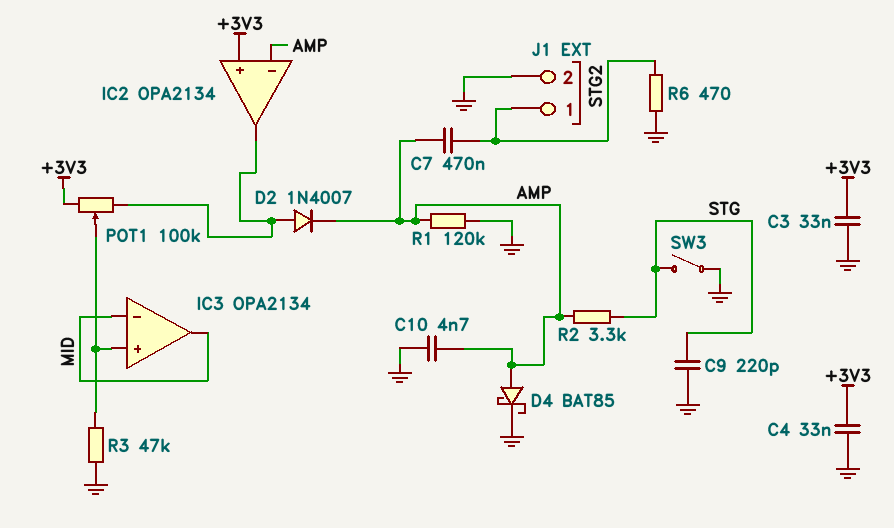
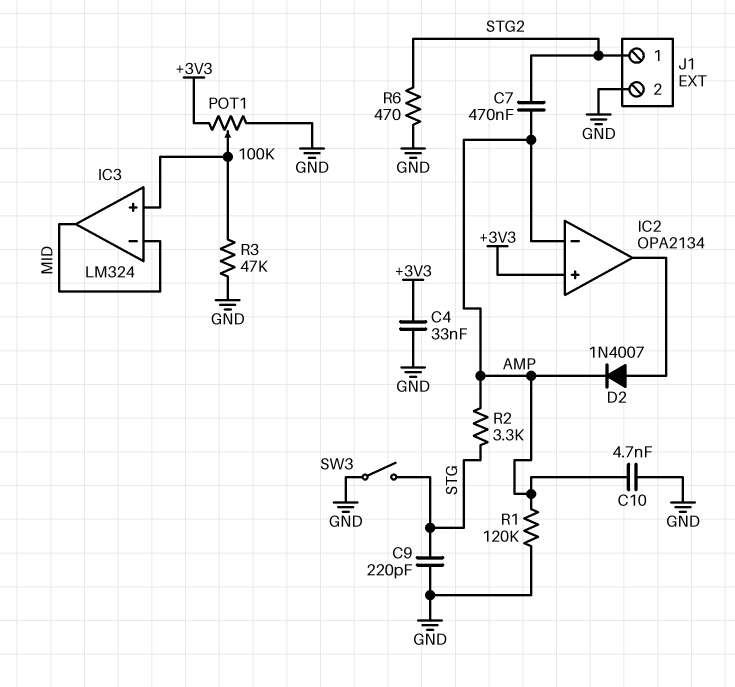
C3: 33nF (+3V3, GND) -> none
D4: schottky BAT85 (A AMP, K GND) -> none
IC3: OPA2134 -> LM324
POT1: 100k (+3V3, IC2/out, wiper IC3/in+) -> 100k (+3V3, GND, wiper IC3/in+)

